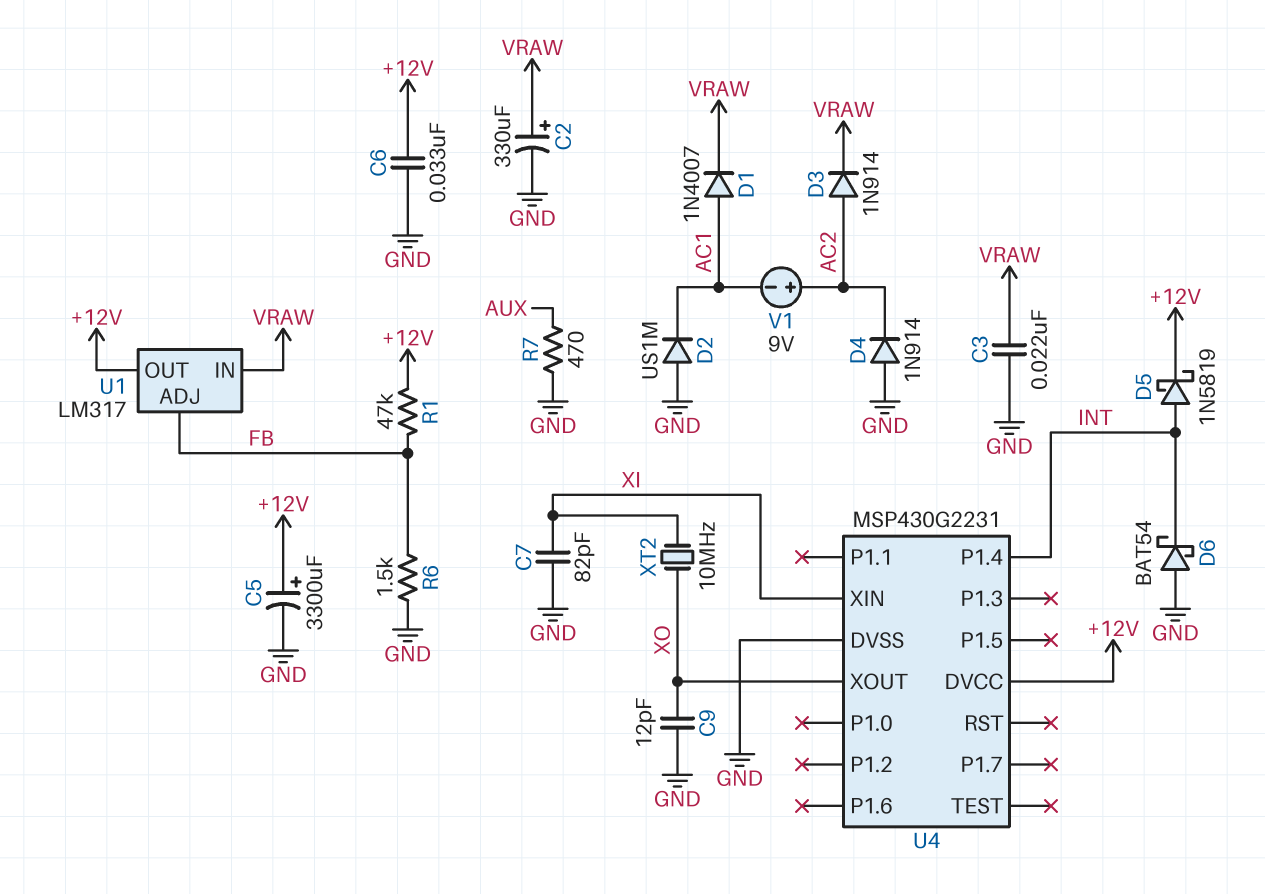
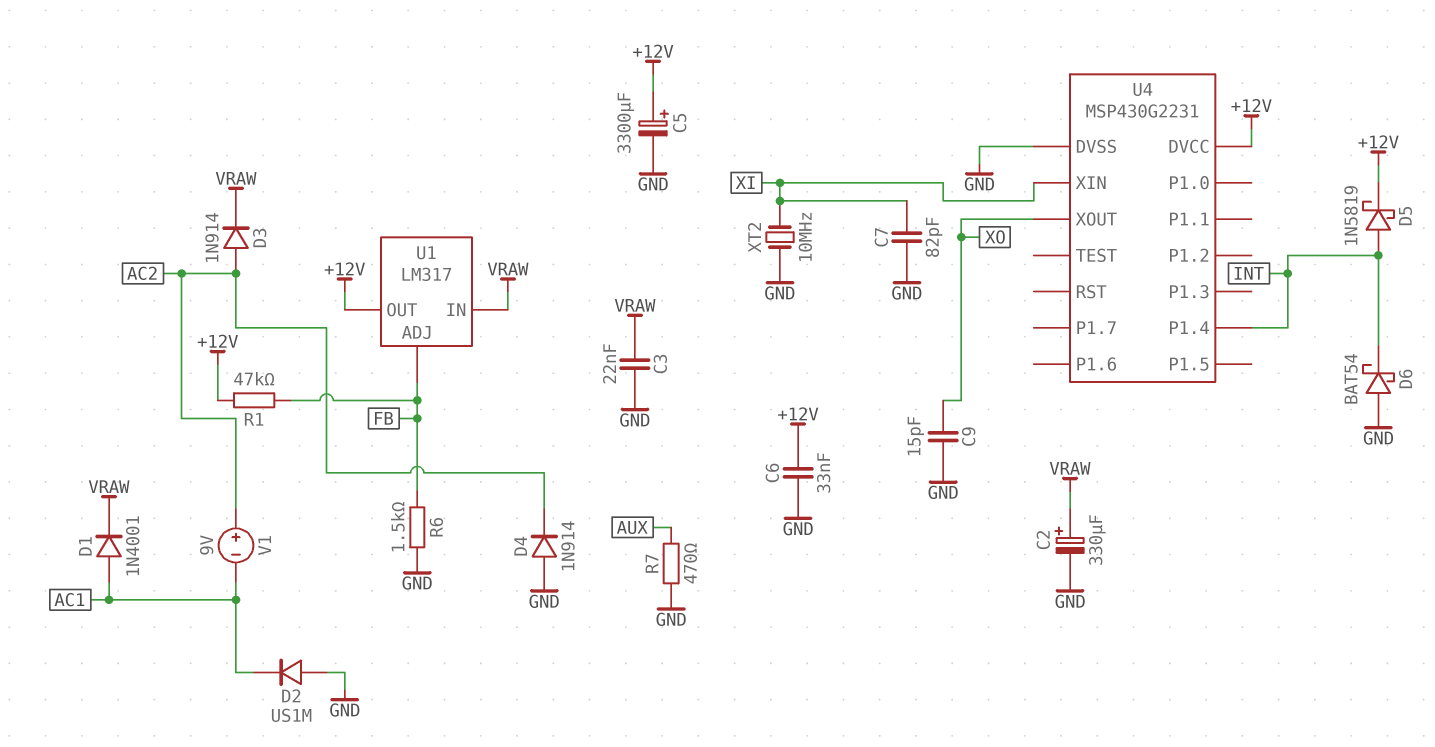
C9: 12pF (GND, XO) -> 15pF (GND, XO)
D1: diode 1N4007 (A AC1, K VRAW) -> diode 1N4001 (A AC1, K VRAW)
XT2: 10MHz (XI, XO) -> 10MHz (GND, XI)

